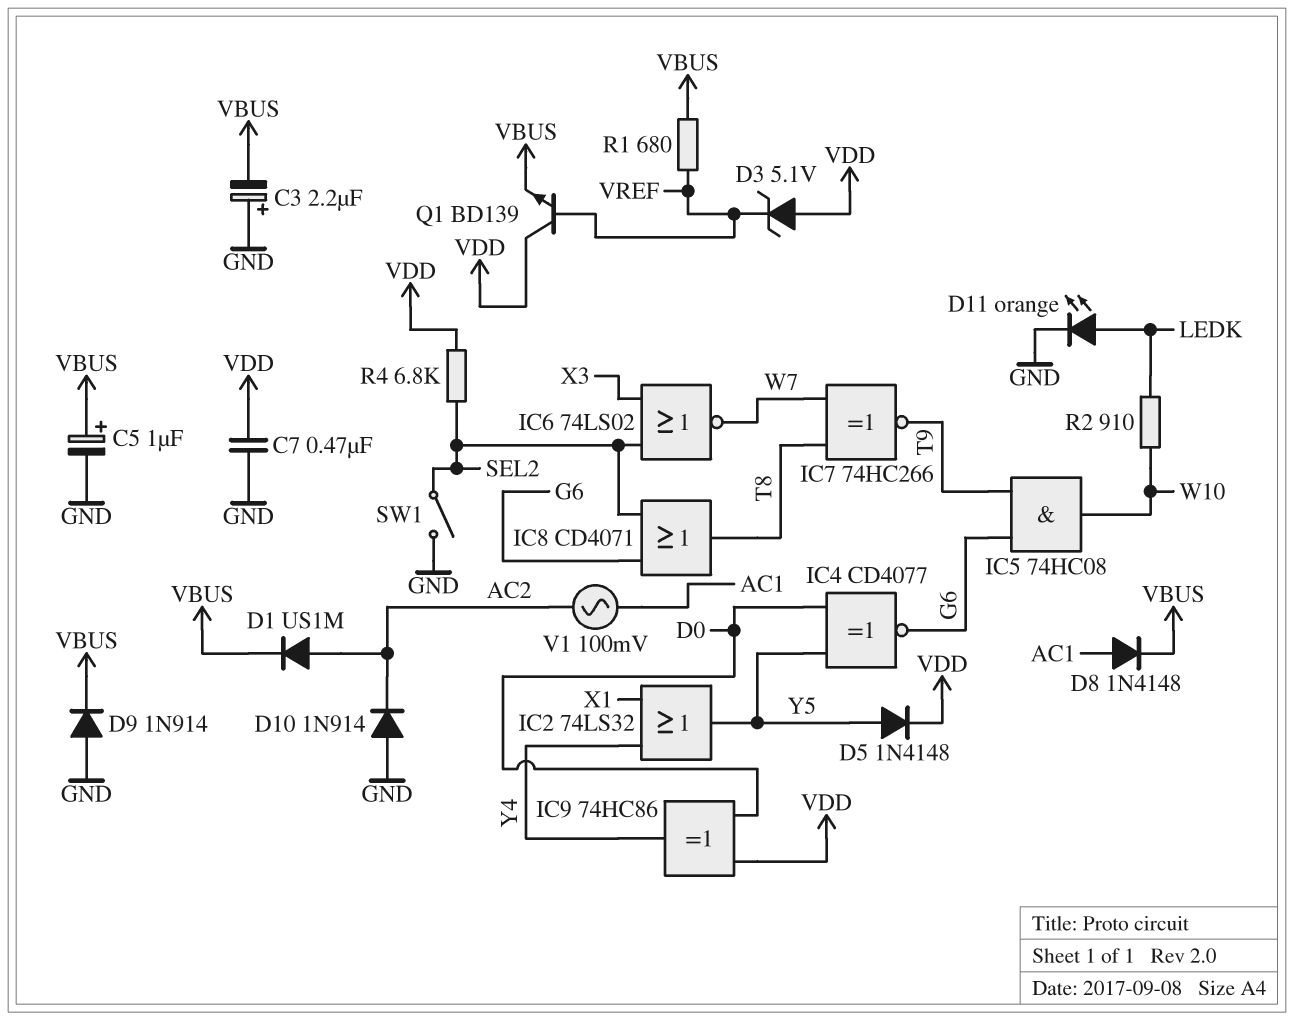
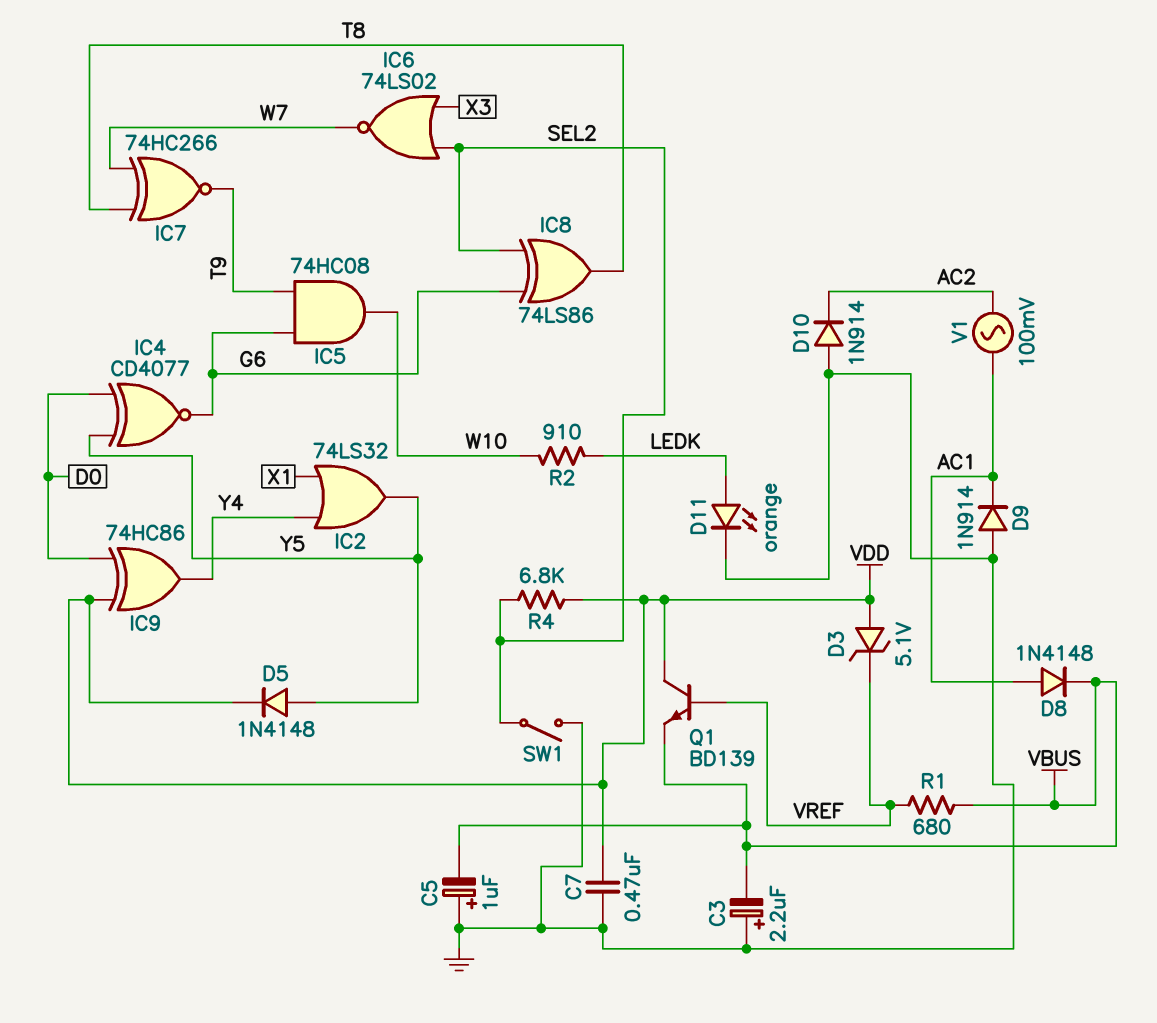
C5: 1uF (plus VBUS, minus GND) -> 1uF (plus GND, minus VBUS)
D1: diode US1M (A AC2, K VBUS) -> none
D9: diode 1N914 (A GND, K VBUS) -> diode 1N914 (A GND, K AC1)
IC8: OR CD4071 (in G6, in SEL2, out T8) -> XOR 74LS86 (in G6, in SEL2, out T8)

